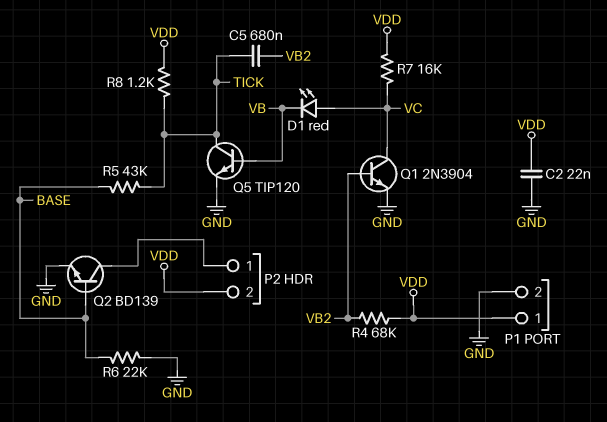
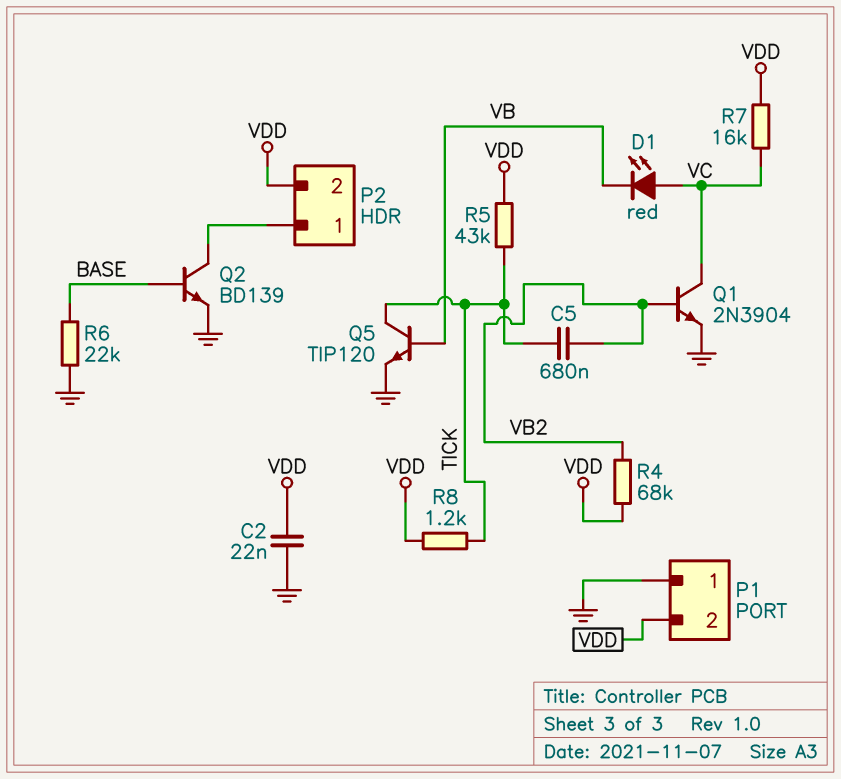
P1 pin 1: VDD -> GND
P1 pin 2: GND -> VDD
R5: 43k (BASE, TICK) -> 43k (TICK, VDD)

